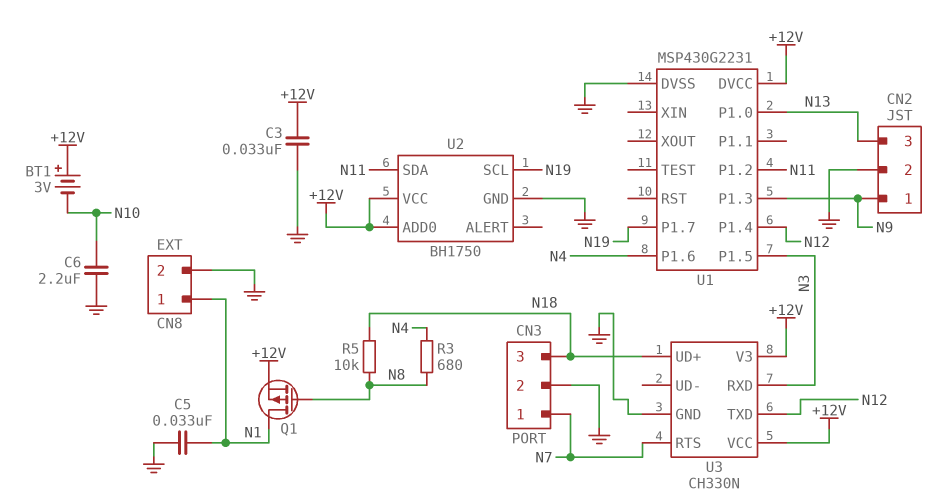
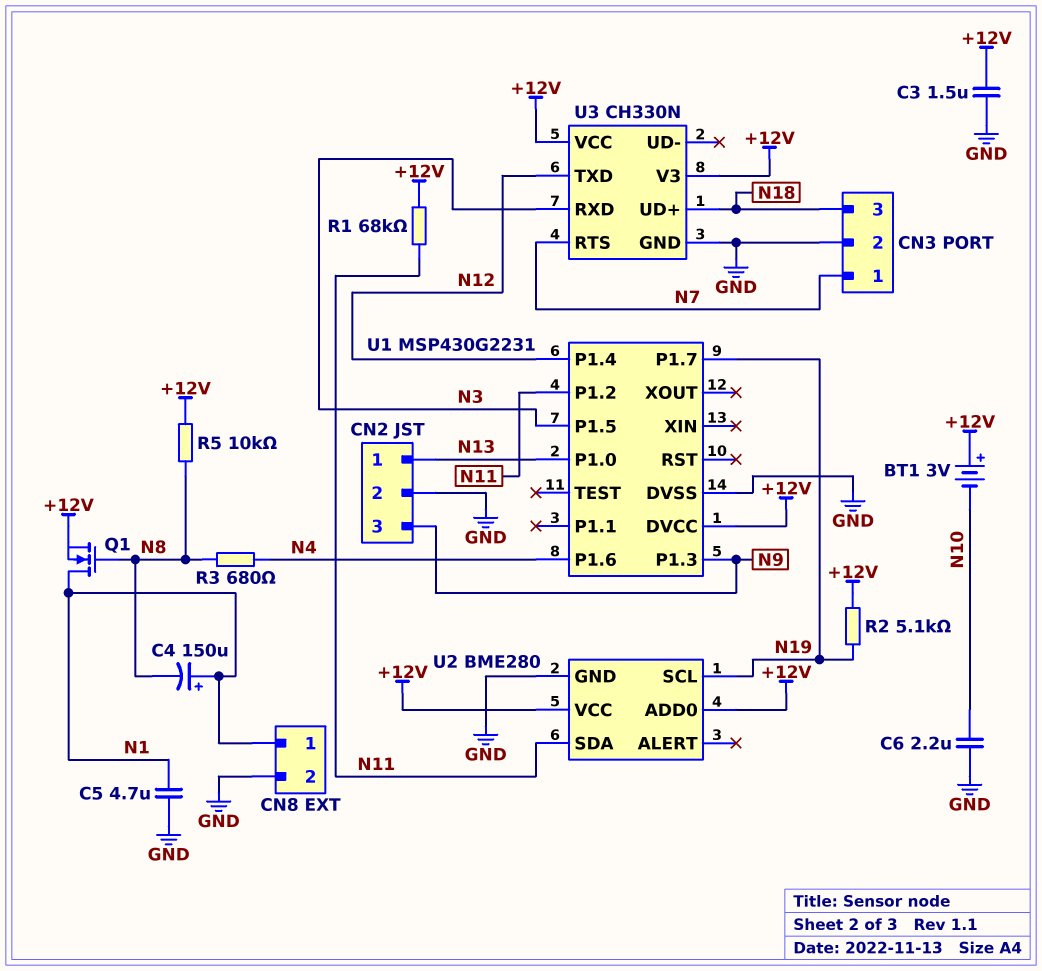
C3: 33nF (+12V, GND) -> 1.5uF (+12V, GND)
C4: none -> 150uF (plus N1, minus N8)
C5: 33nF (GND, N1) -> 4.7uF (GND, N1)
CN2 pin 1: N9 -> N13
CN2 pin 3: N13 -> N9
Q1: PMOS (G N8, D N1, S +12V) -> NMOS (G N8, D N1, S +12V)
R1: none -> 68k (+12V, N11)
R2: none -> 5.1k (+12V, N19)
R5: 10k (N8, N18) -> 10k (+12V, N8)
U2: BH1750 -> BME280

